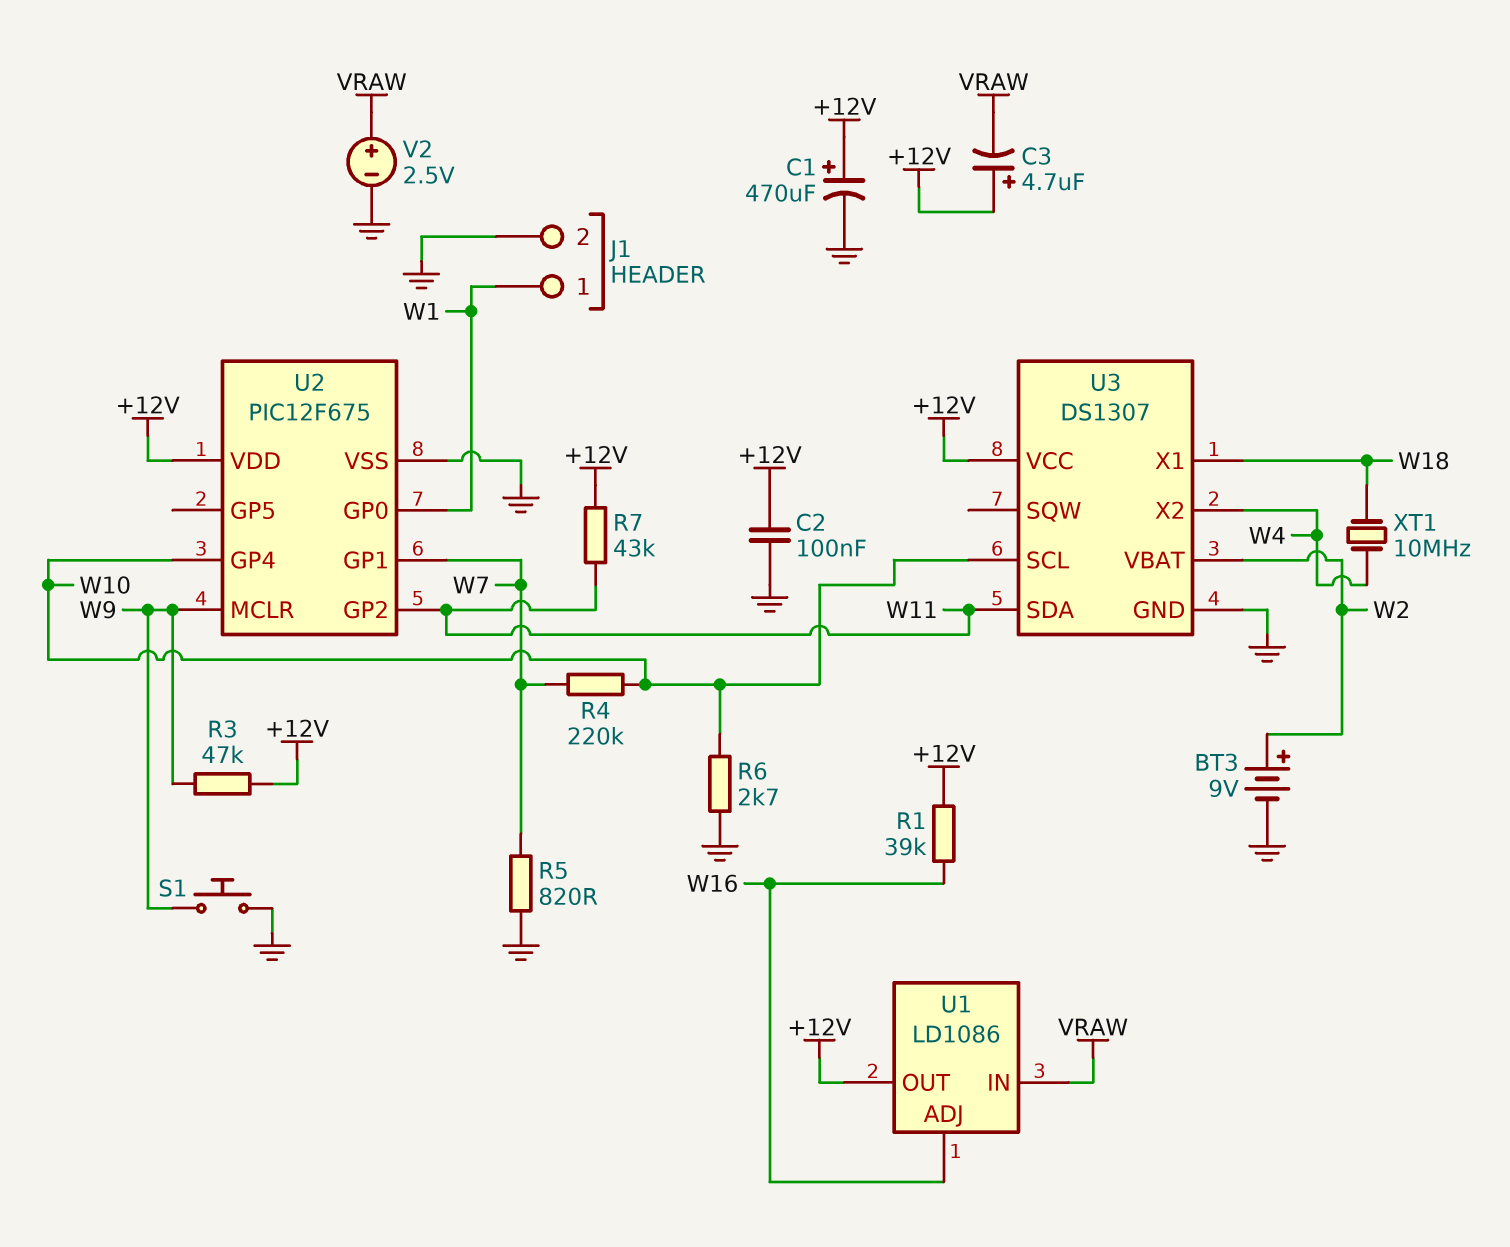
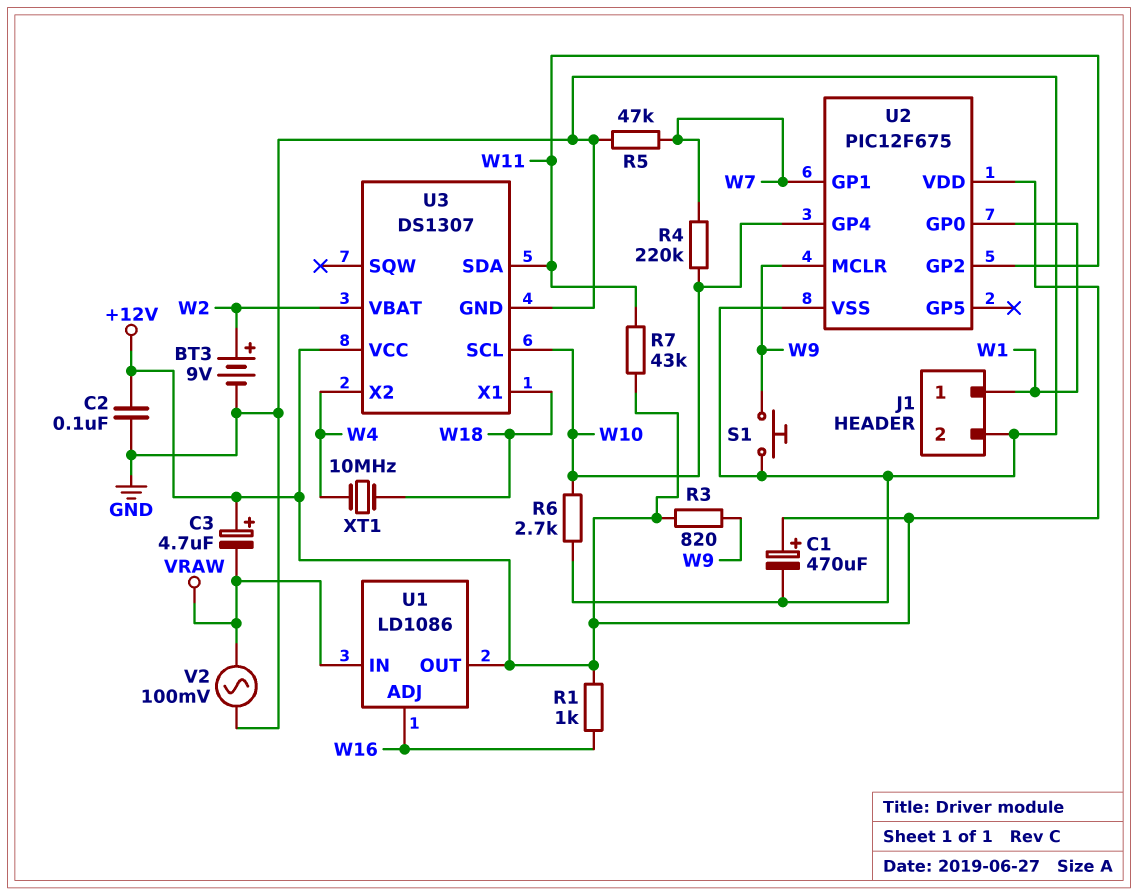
R1: 39k (+12V, W16) -> 1k (+12V, W16)
R3: 47k (+12V, W9) -> 820 (+12V, W9)
R5: 820 (GND, W7) -> 47k (GND, W7)
V2: 2.5V (plus VRAW, minus GND) -> AC 100mV (GND, VRAW)

